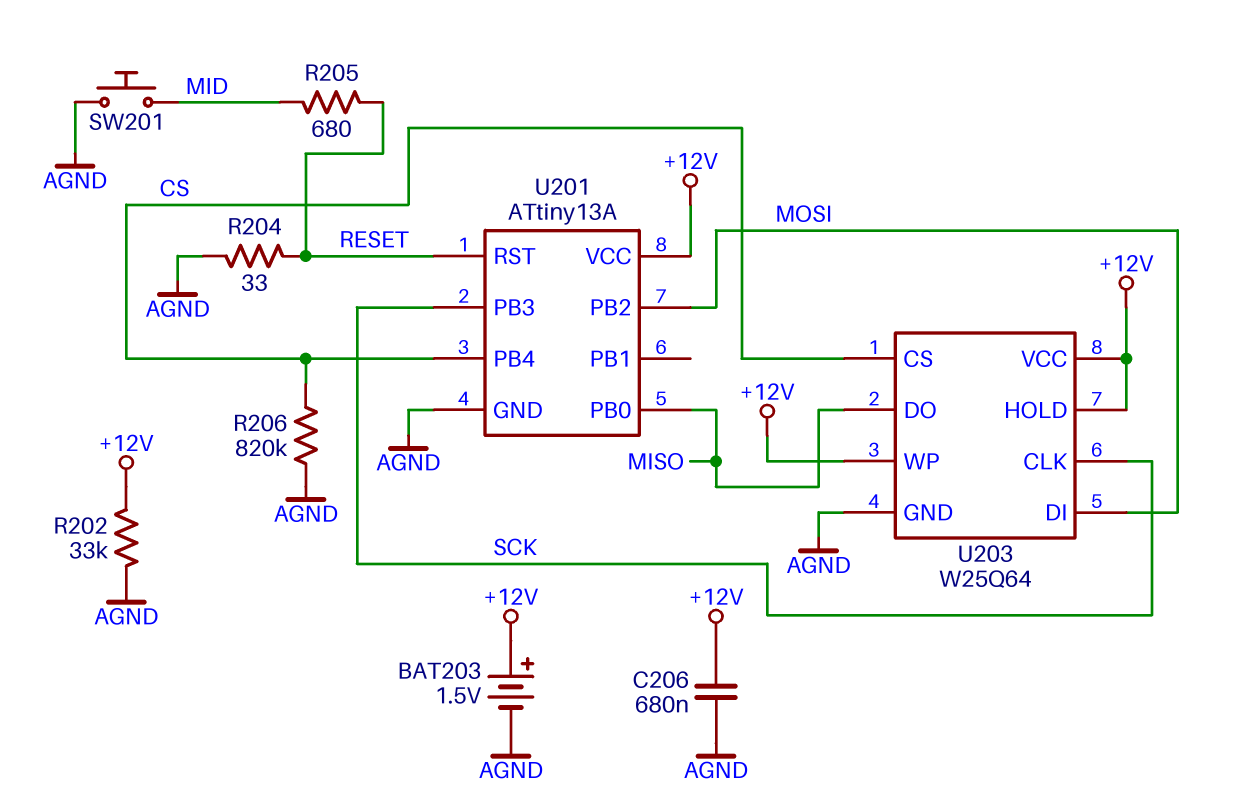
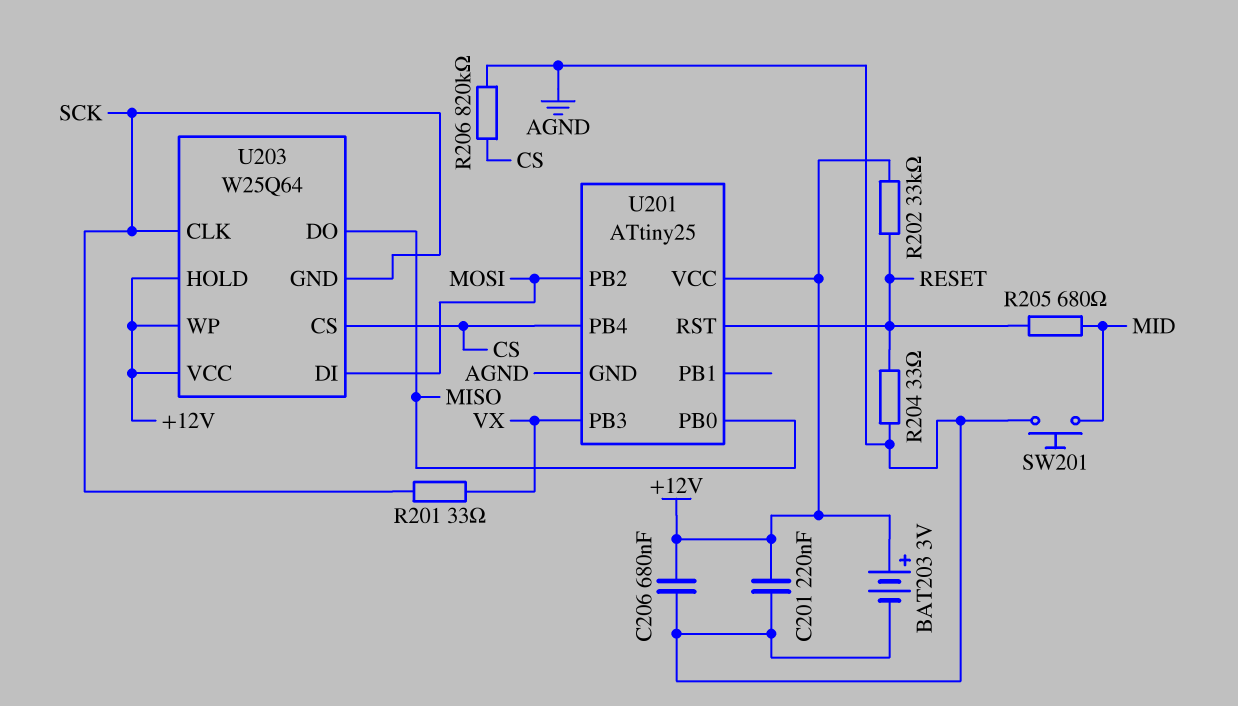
BAT203: 1.5V (plus +12V, minus AGND) -> 3V (plus +12V, minus AGND)
C201: none -> 220nF (+12V, AGND)
R201: none -> 33 (SCK, VX)
R202: 33k (+12V, AGND) -> 33k (+12V, RESET)
U201: ATtiny13A -> ATtiny25
U201 pin PB3: SCK -> VX
U203 pin GND: AGND -> SCK

